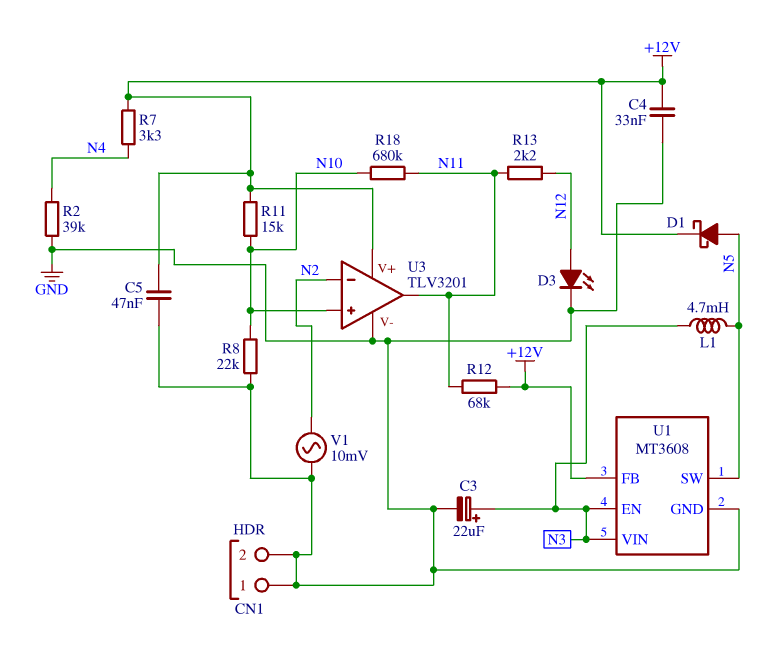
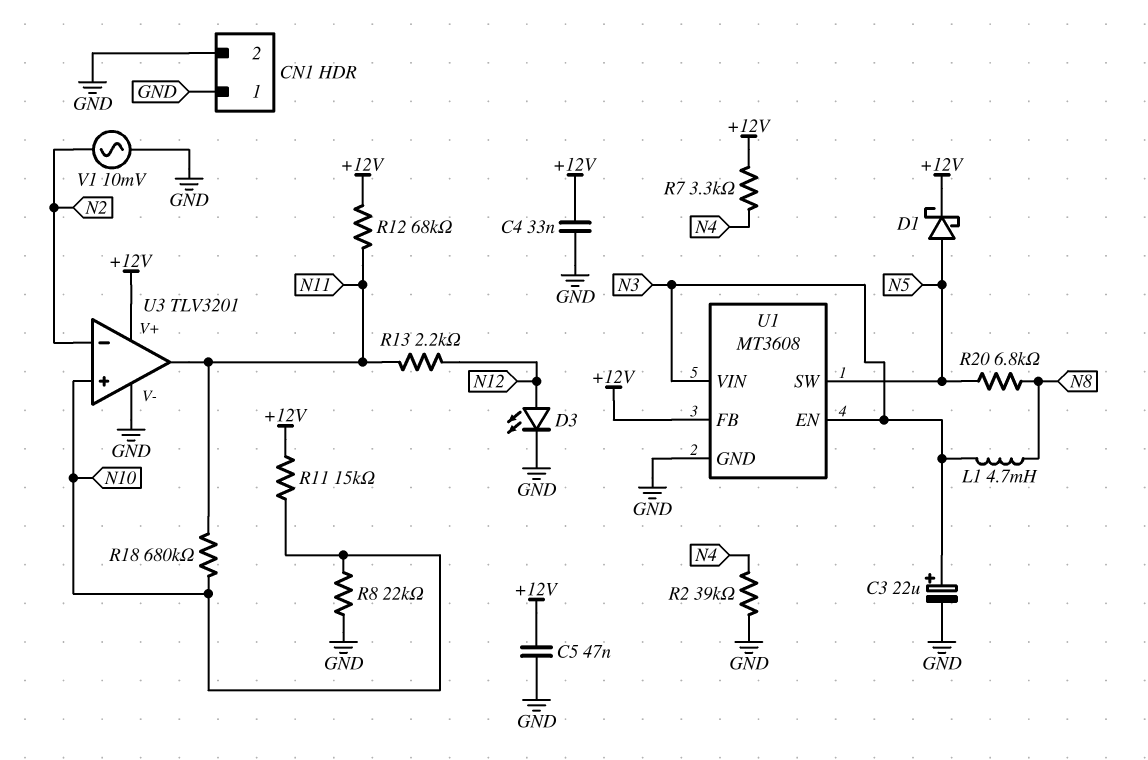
L1: 4.7mH (N3, N5) -> 4.7mH (N3, N8)
R20: none -> 6.8k (N5, N8)

